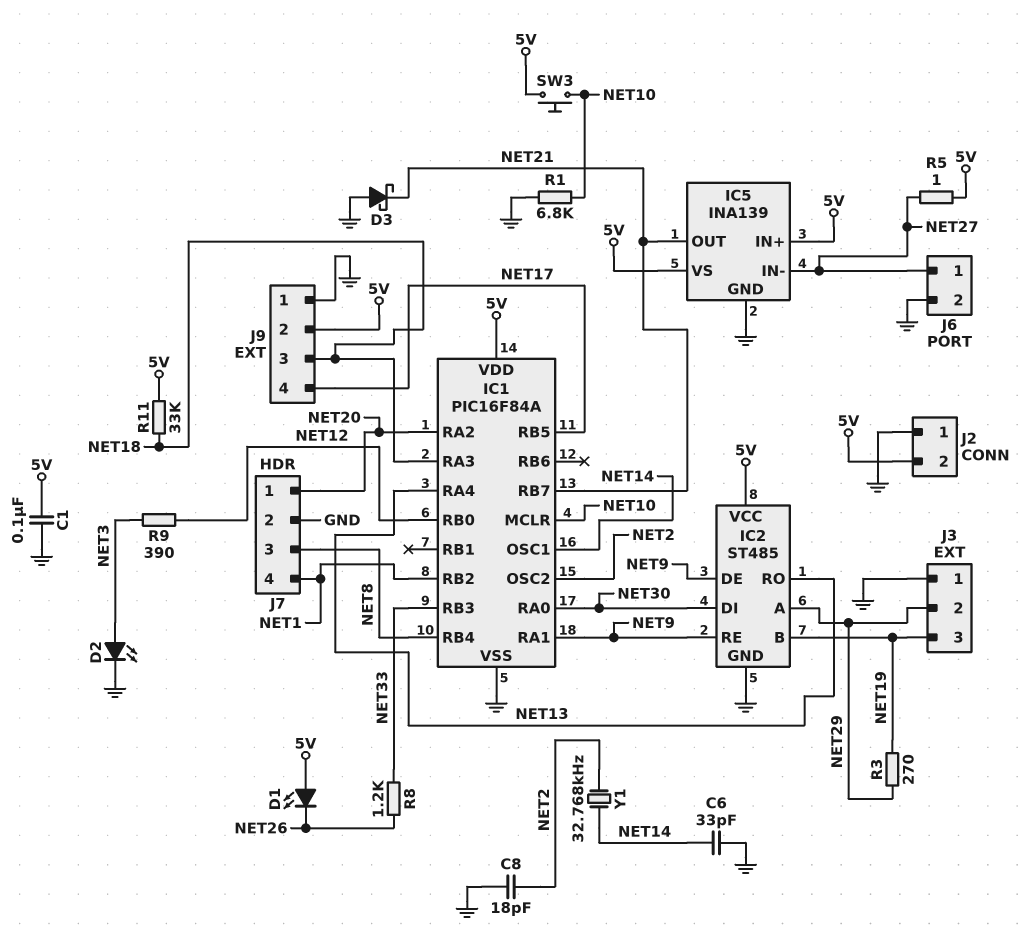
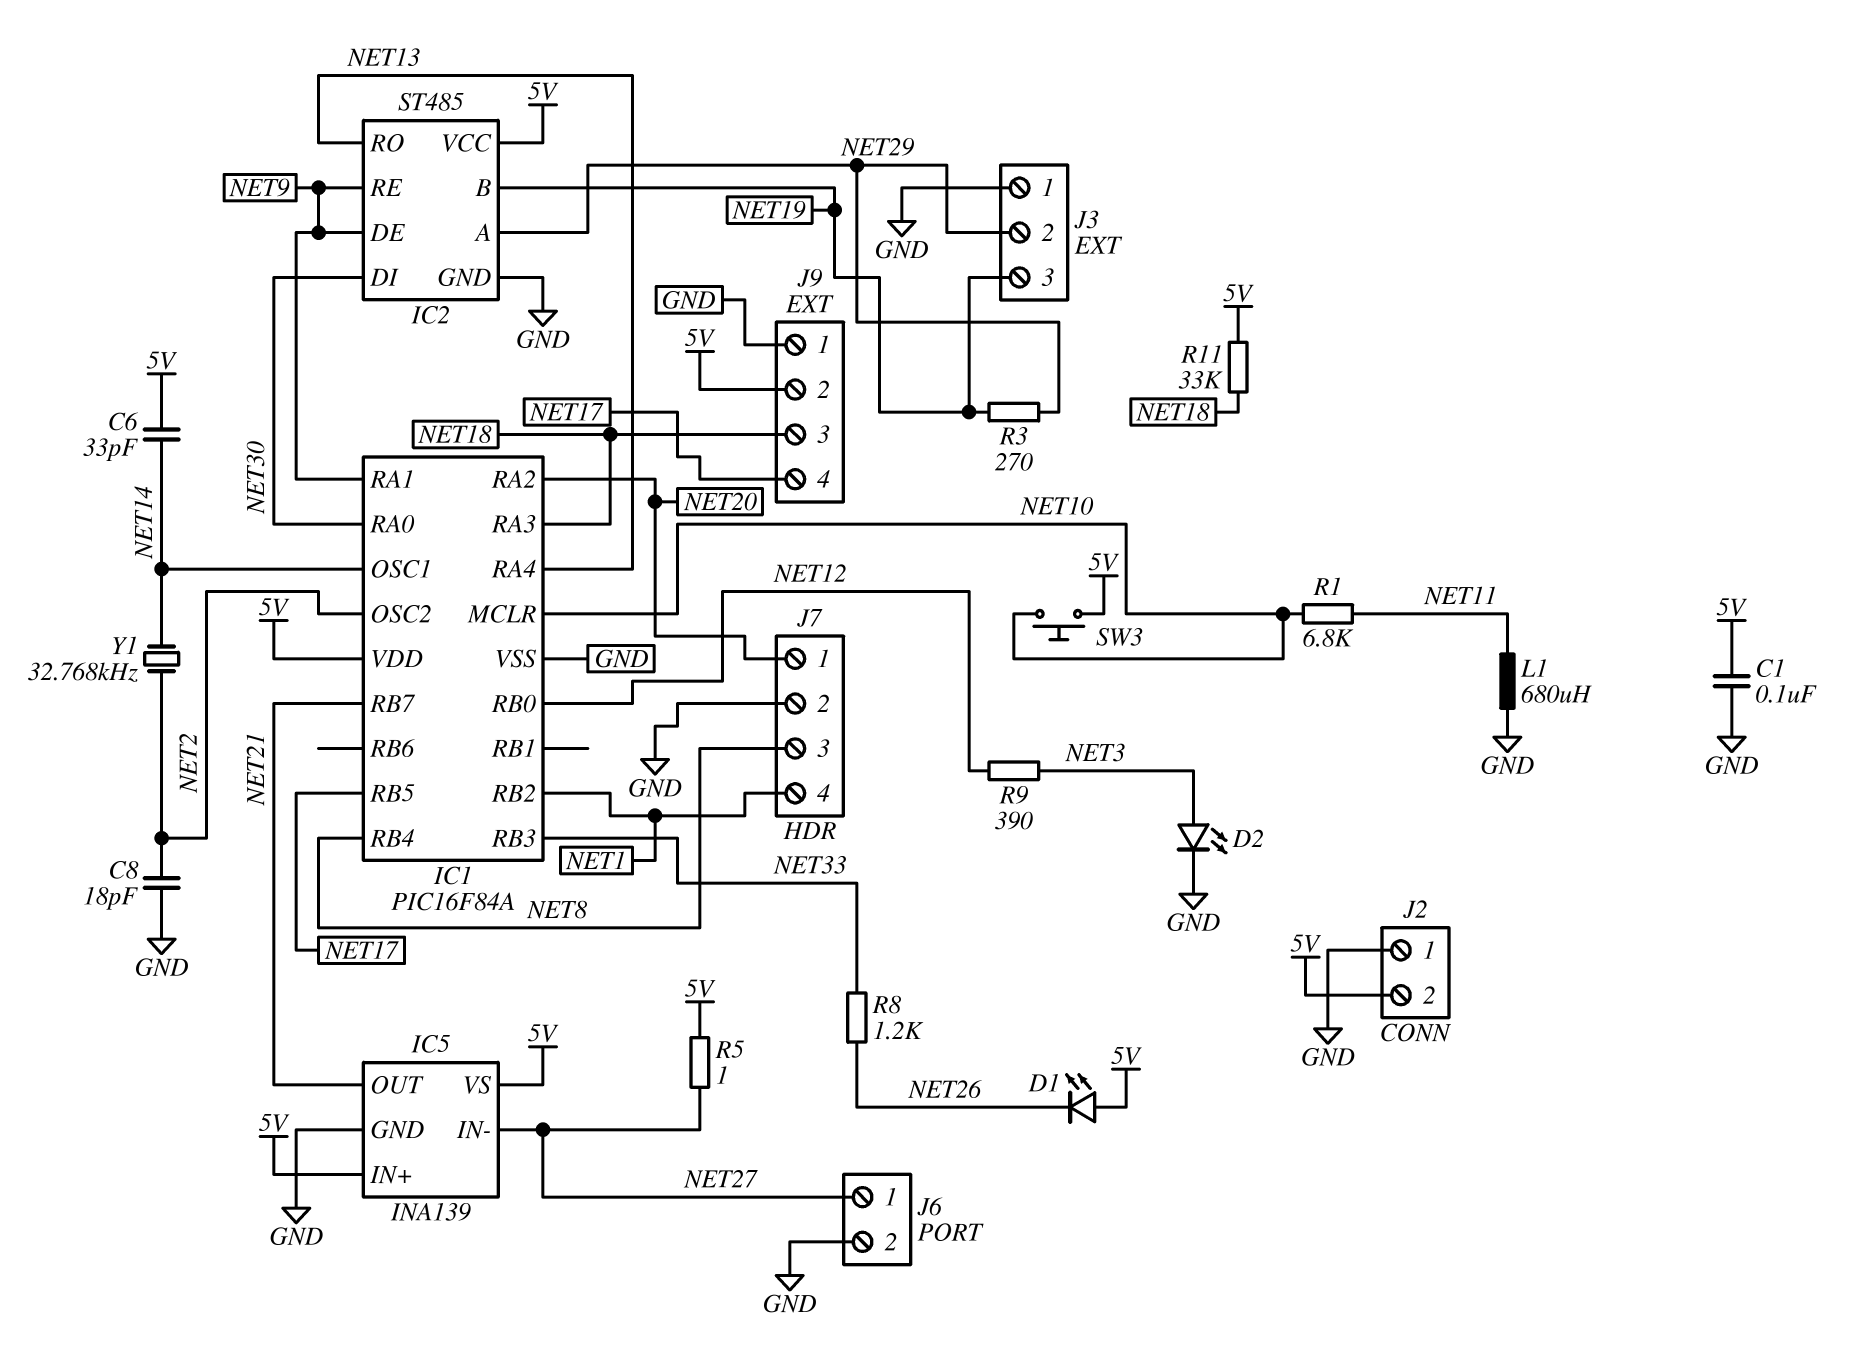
C6: 33pF (GND, NET14) -> 33pF (5V, NET14)
D3: schottky (A GND, K NET21) -> none
L1: none -> 680uH (GND, NET11)
R1: 6.8k (GND, NET10) -> 6.8k (NET10, NET11)

